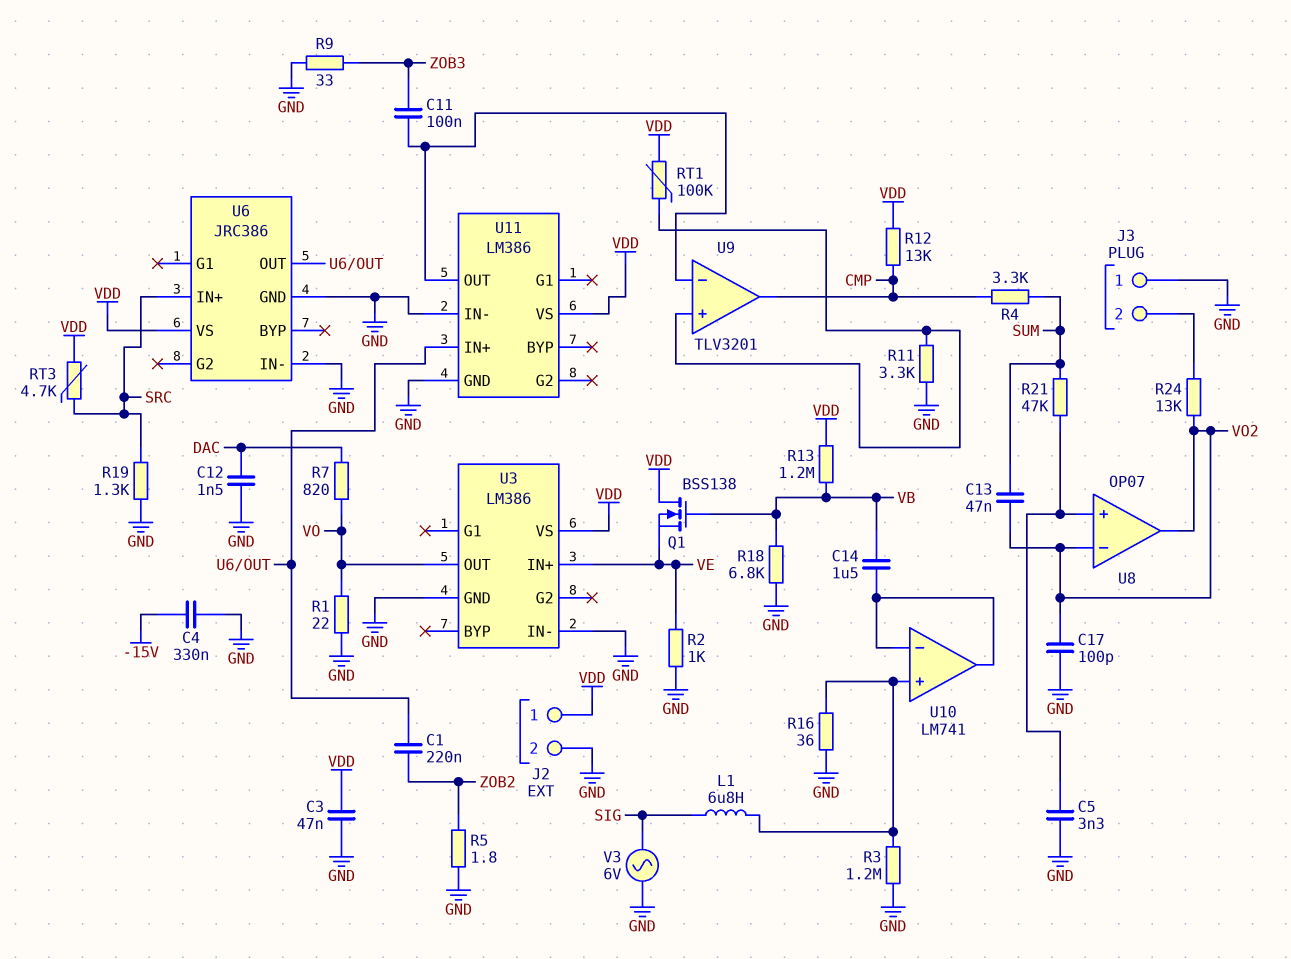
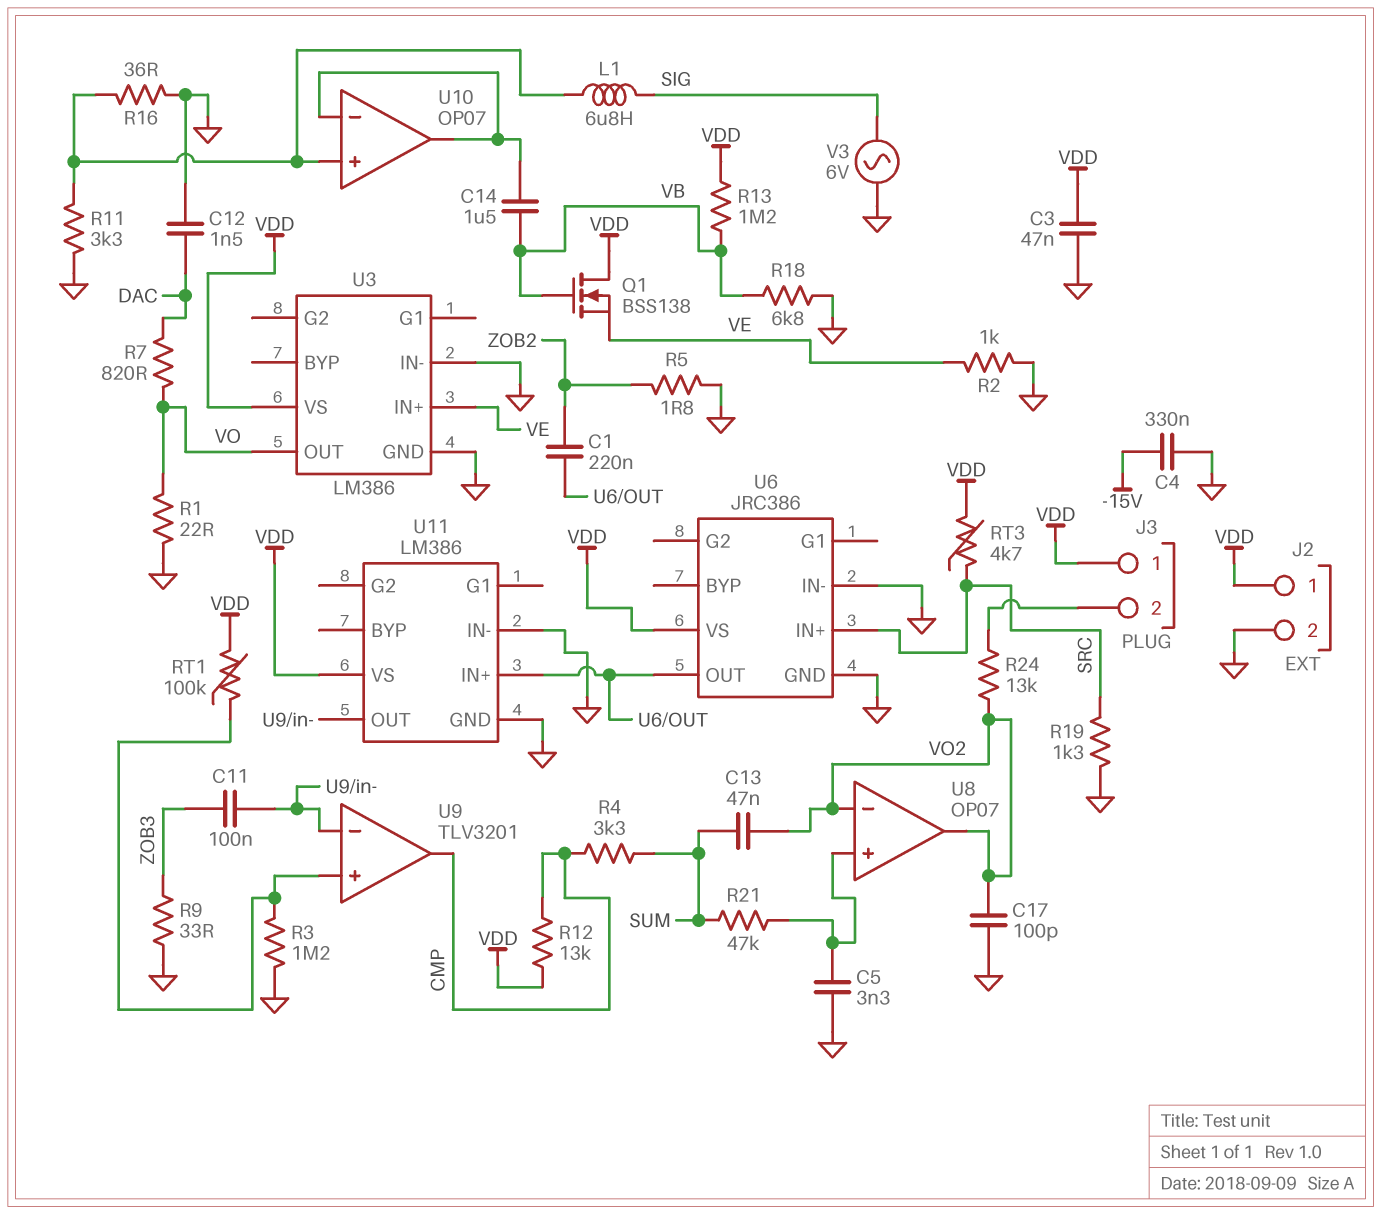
J3 pin 1: GND -> VDD
R3: 1.2M (GND, U10/in+) -> 1.2M (GND, U9/in+)
R11: 3.3k (GND, U9/in+) -> 3.3k (GND, U10/in+)
U10: LM741 -> OP07

